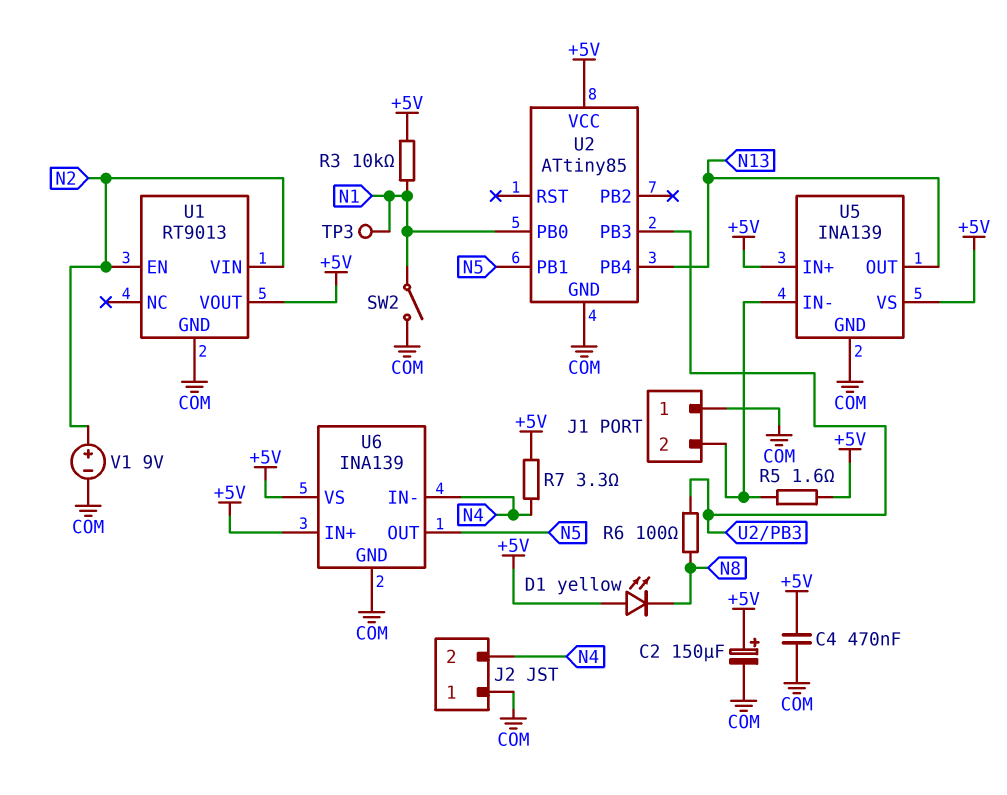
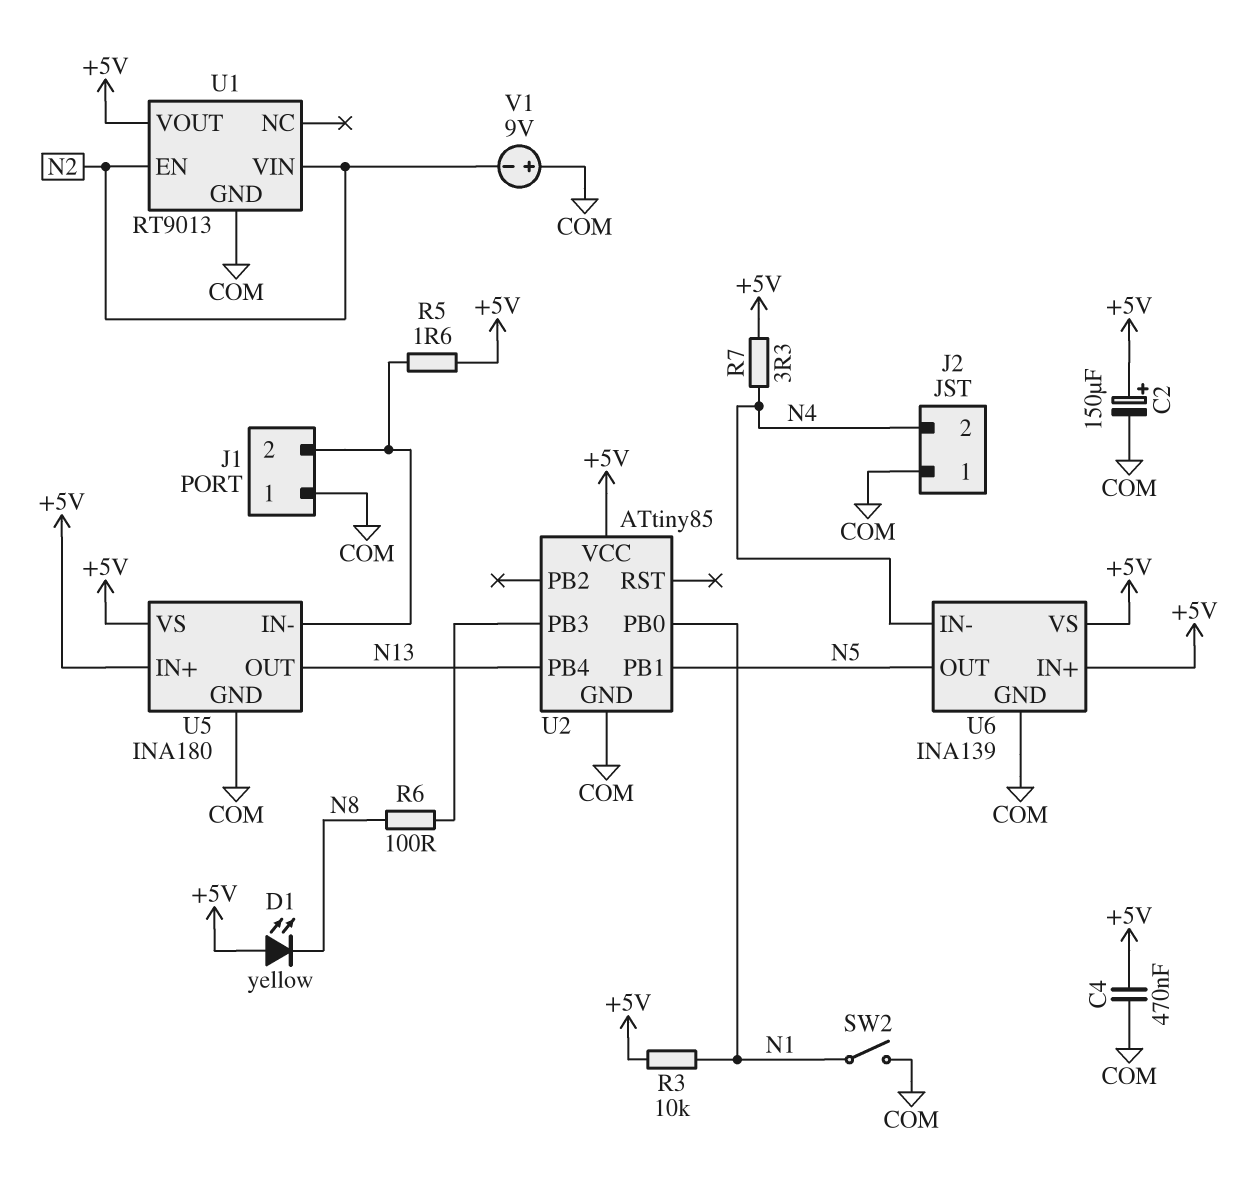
TP3: test point (N1) -> none
U5: INA139 -> INA180
V1: 9V (plus N2, minus COM) -> 9V (plus COM, minus N2)

